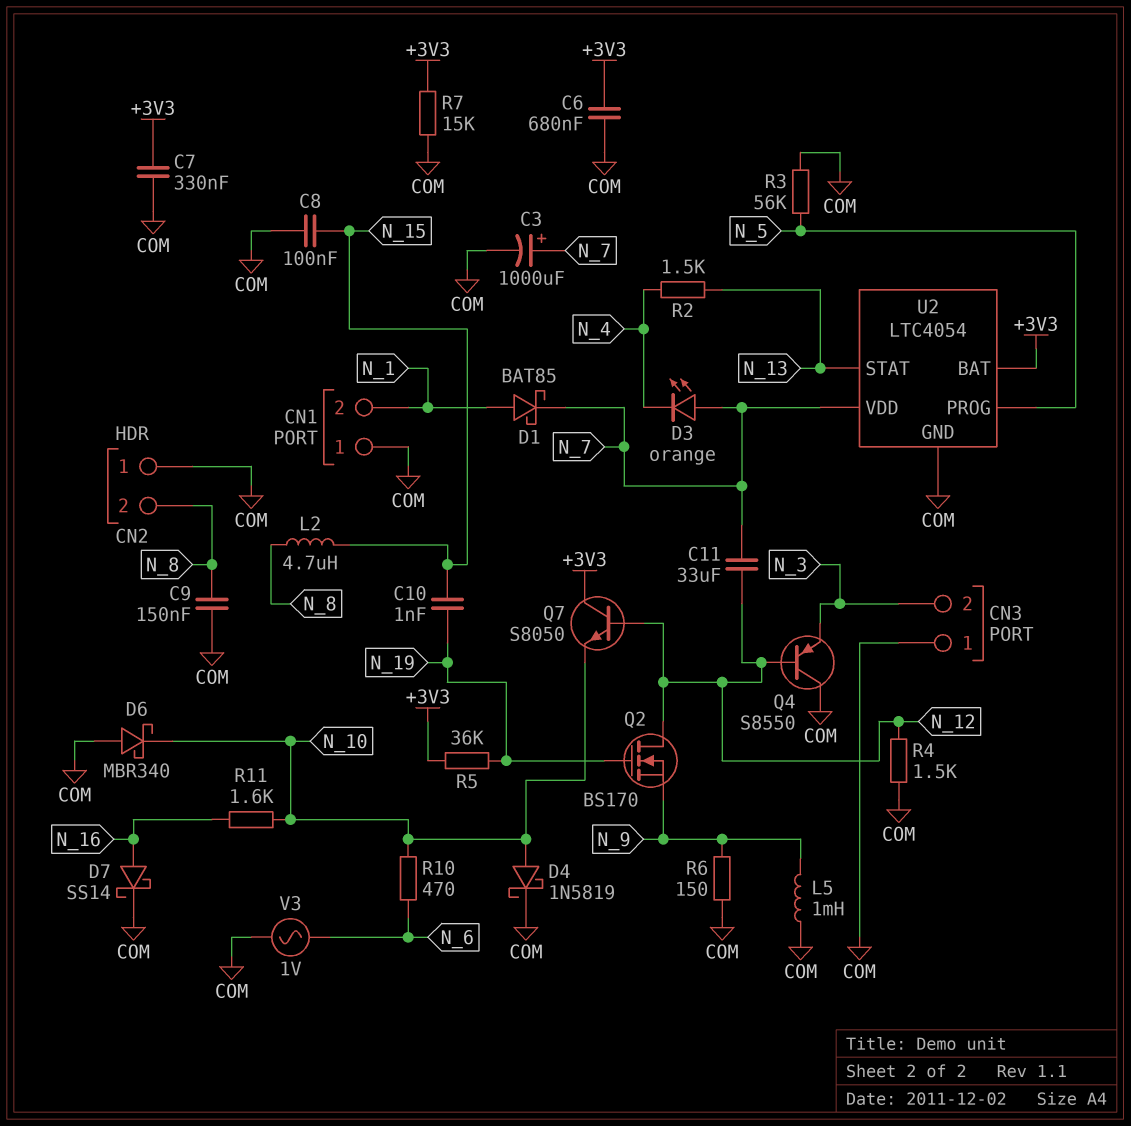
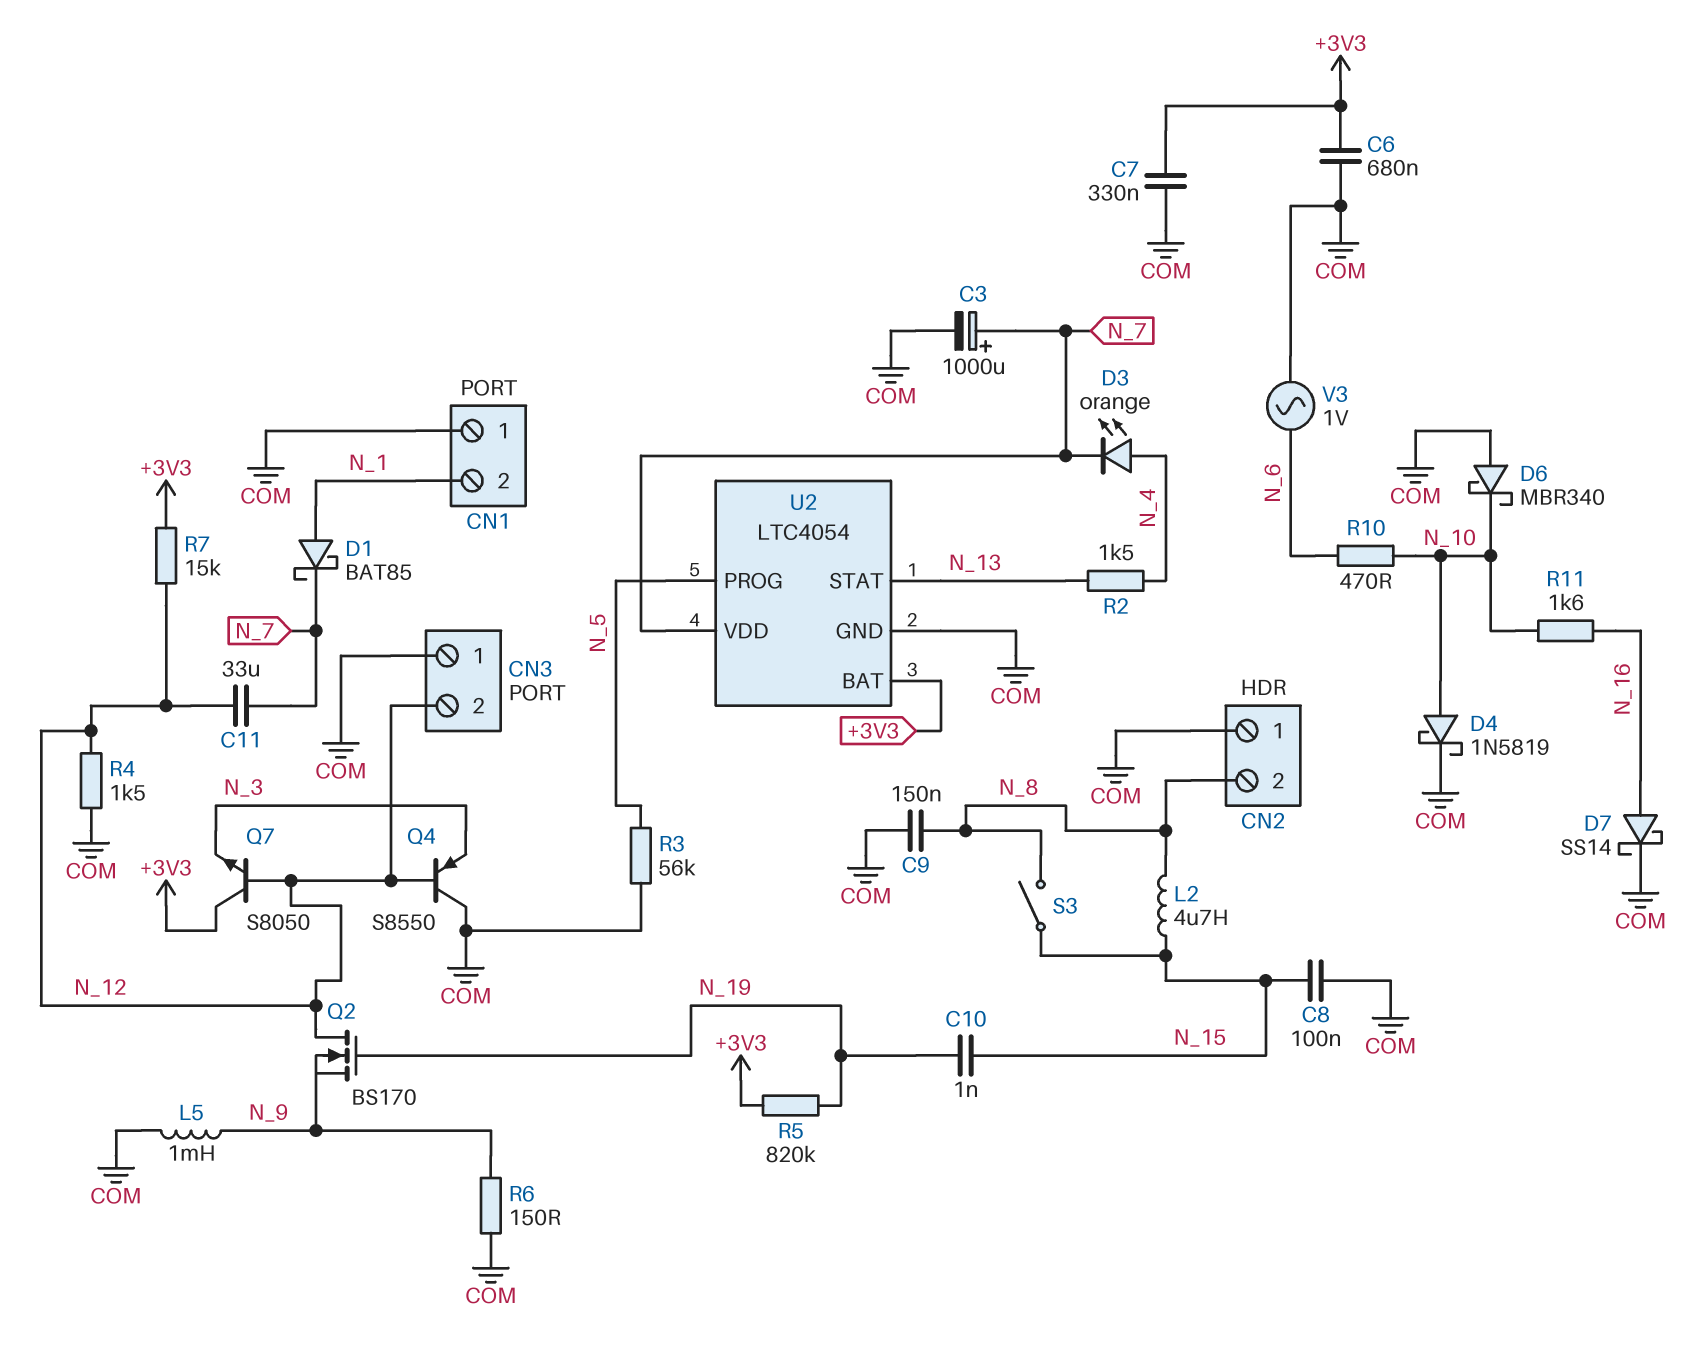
CN3 pin 2: N_3 -> N_12
D3: LED orange (A N_7, K N_4) -> LED orange (A N_4, K N_7)
Q7: NPN S8050 (B N_12, C +3V3, E N_10) -> NPN S8050 (B N_12, C +3V3, E N_3)
R5: 36k (+3V3, N_19) -> 820k (+3V3, N_19)
R7: 15k (+3V3, COM) -> 15k (+3V3, N_12)
S3: none -> switch (N_8, N_15)

